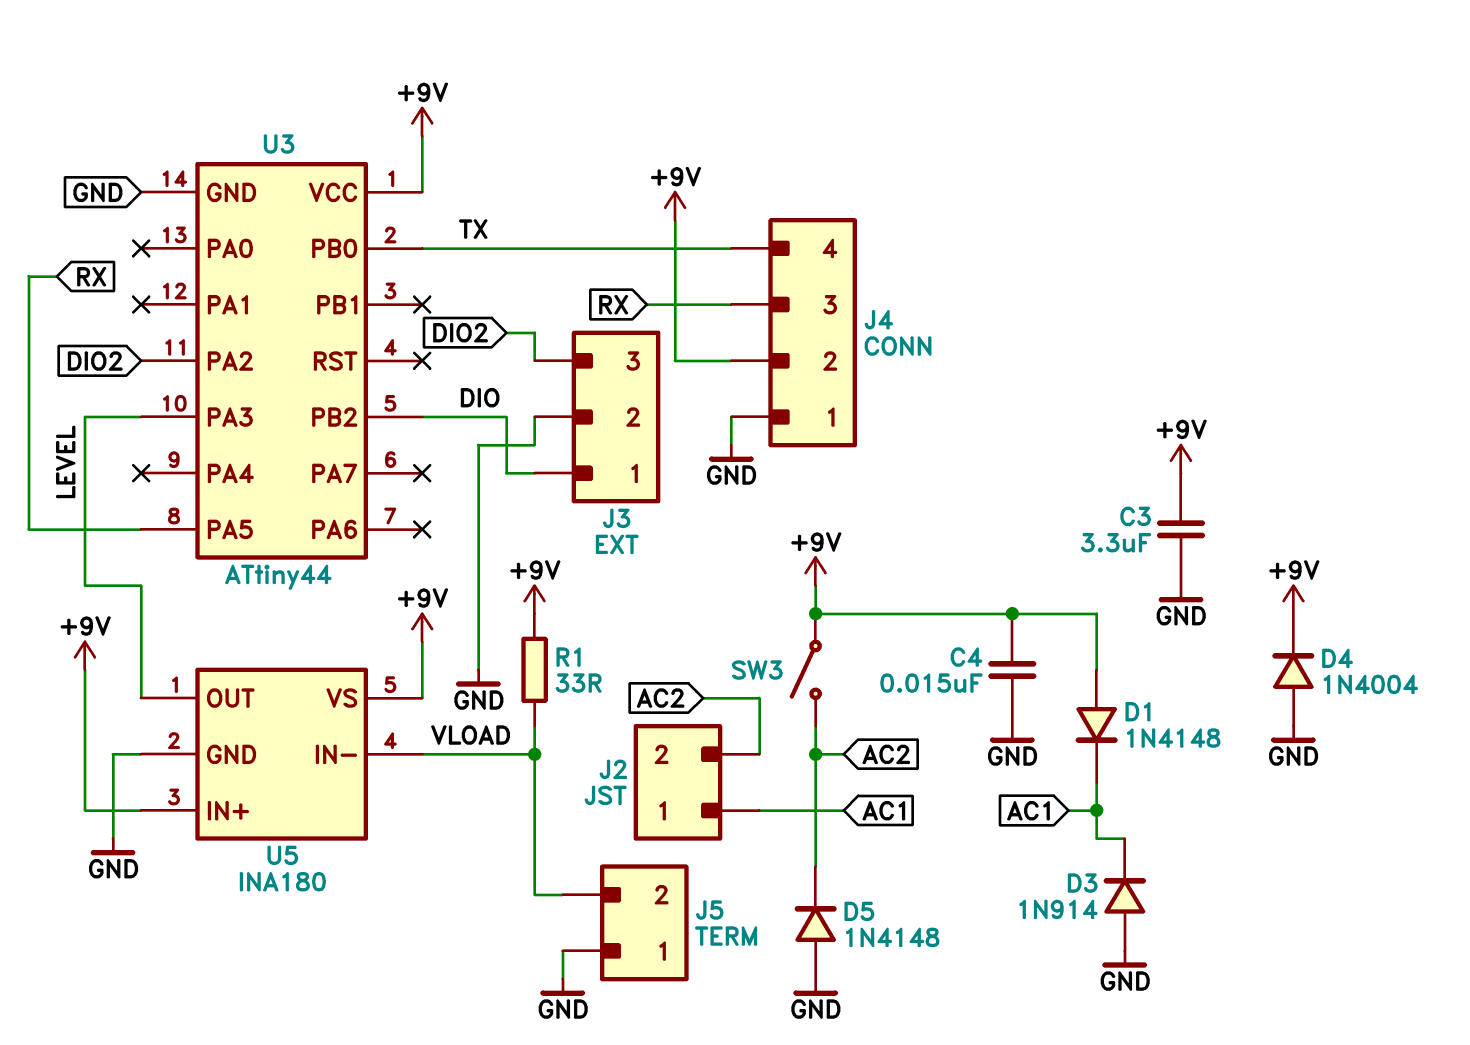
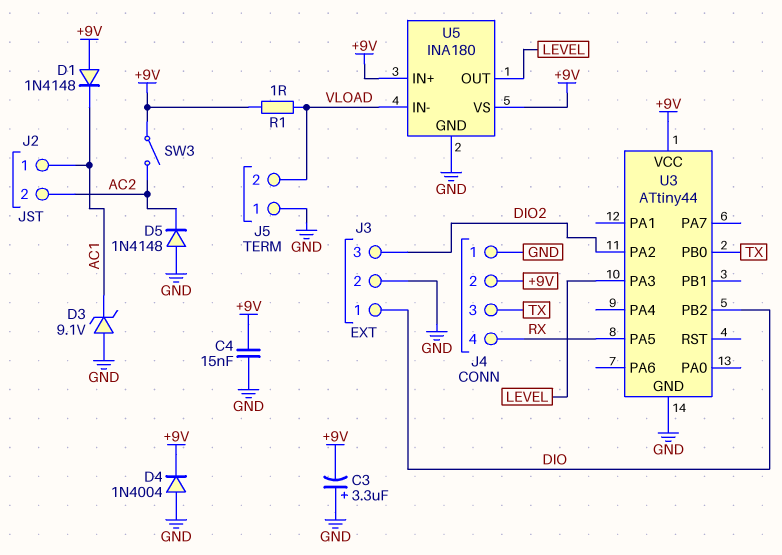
C3: 3.3uF (+9V, GND) -> 3.3uF (plus GND, minus +9V)
D3: diode 1N914 (A GND, K AC1) -> zener 9.1V (A GND, K AC1)
J4 pin 3: RX -> TX
J4 pin 4: TX -> RX
R1: 33 (+9V, VLOAD) -> 1 (+9V, VLOAD)

